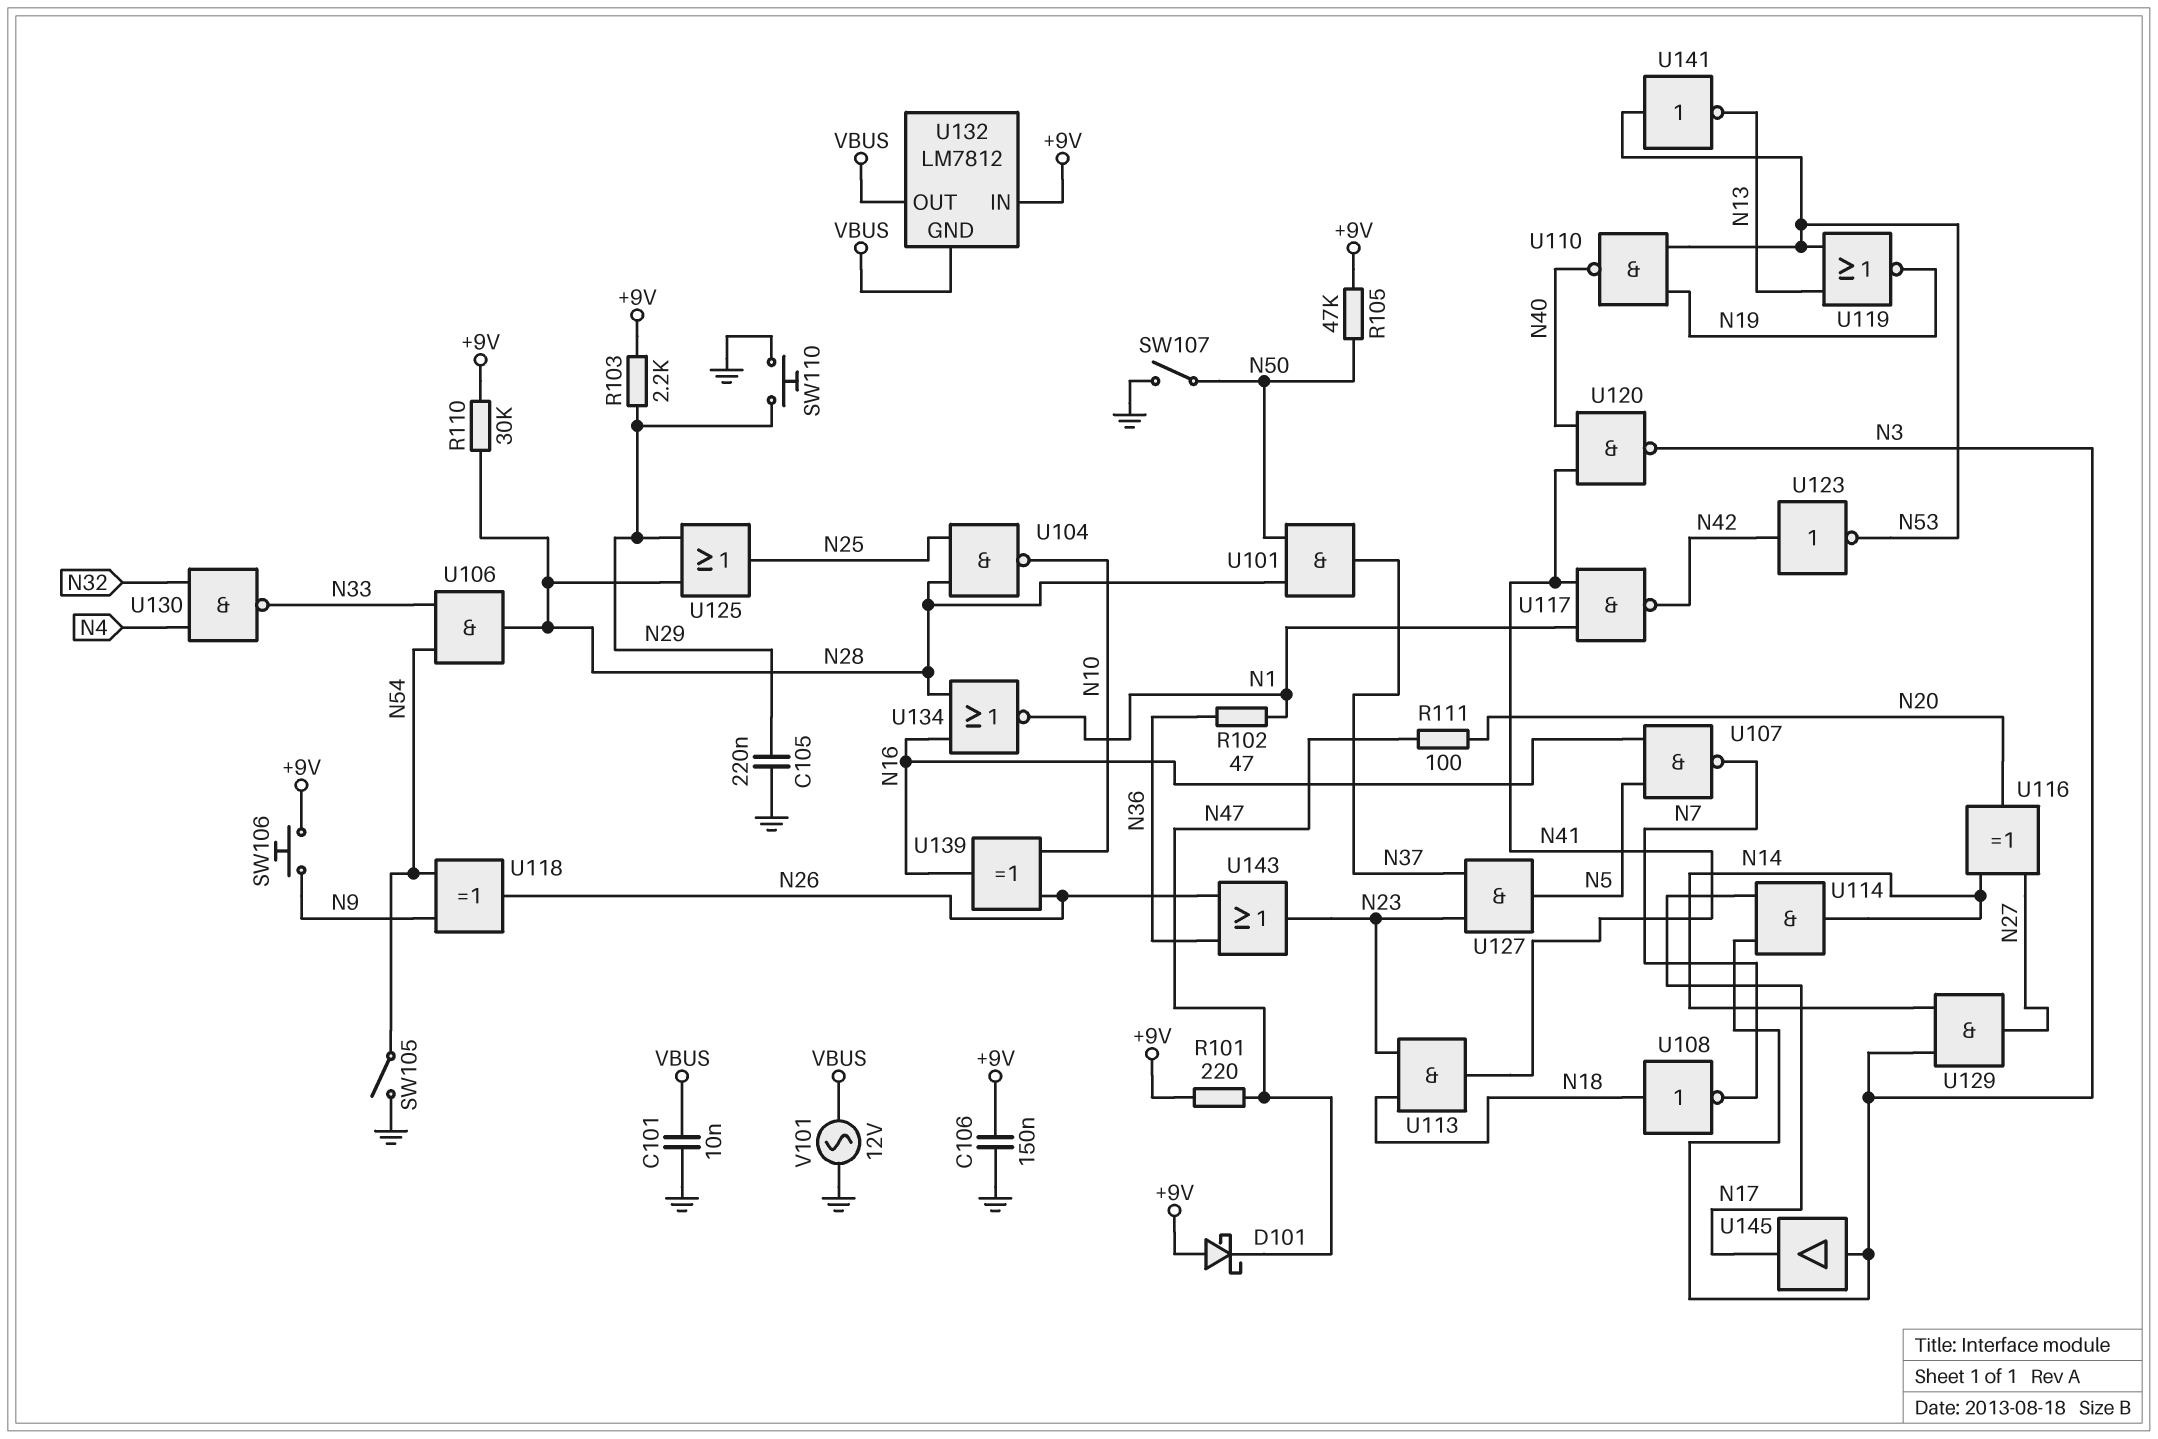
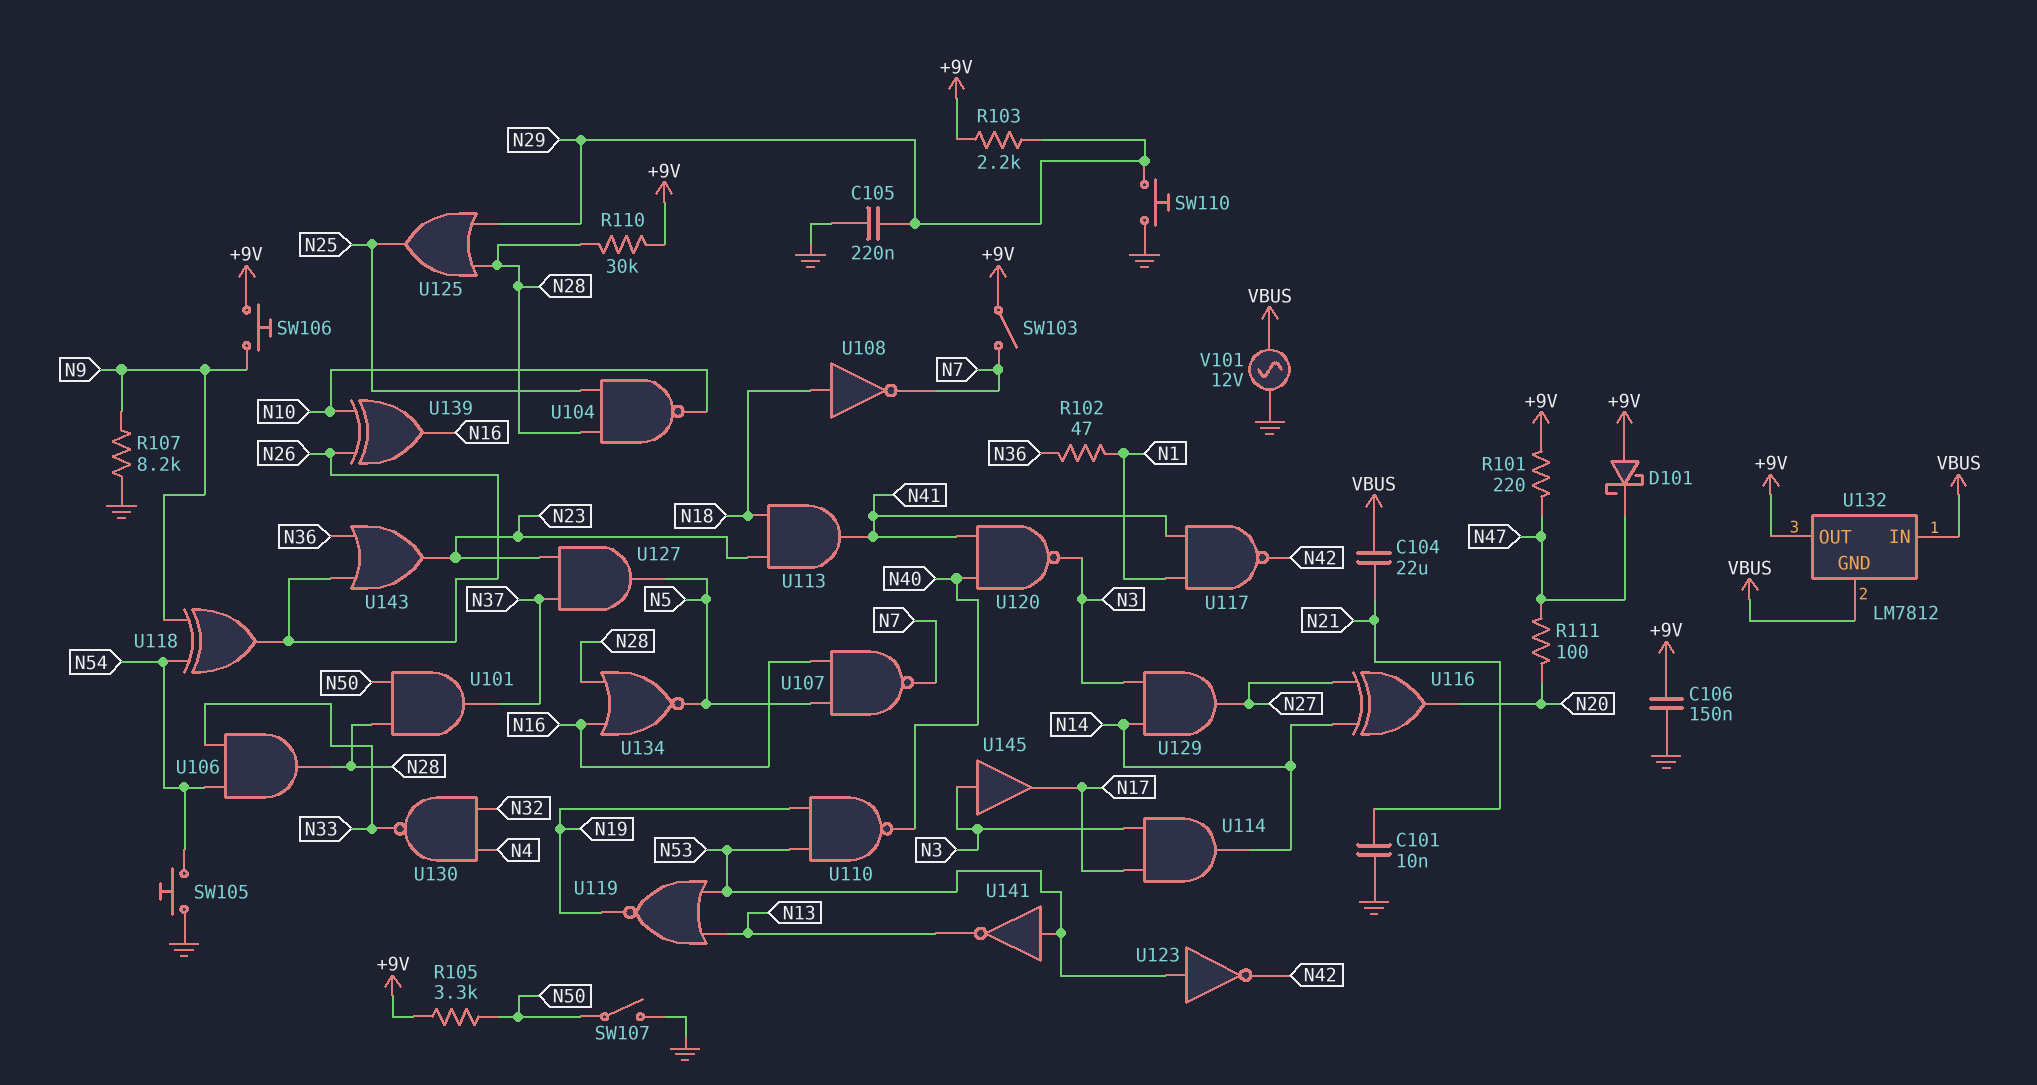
C101: 10nF (GND, VBUS) -> 10nF (GND, N21)
C104: none -> 22uF (N21, VBUS)
R105: 47k (+9V, N50) -> 3.3k (+9V, N50)
R107: none -> 8.2k (GND, N9)
SW103: none -> switch (+9V, N7)
SW105: switch (GND, N54) -> button (GND, N54)
U123: NOT (in N42, out N53) -> NOT (in N53, out N42)
U132 pin IN: +9V -> VBUS
U132 pin OUT: VBUS -> +9V
U134: NOR (in N16, in N28, out N1) -> NOR (in N16, in N28, out N5)

